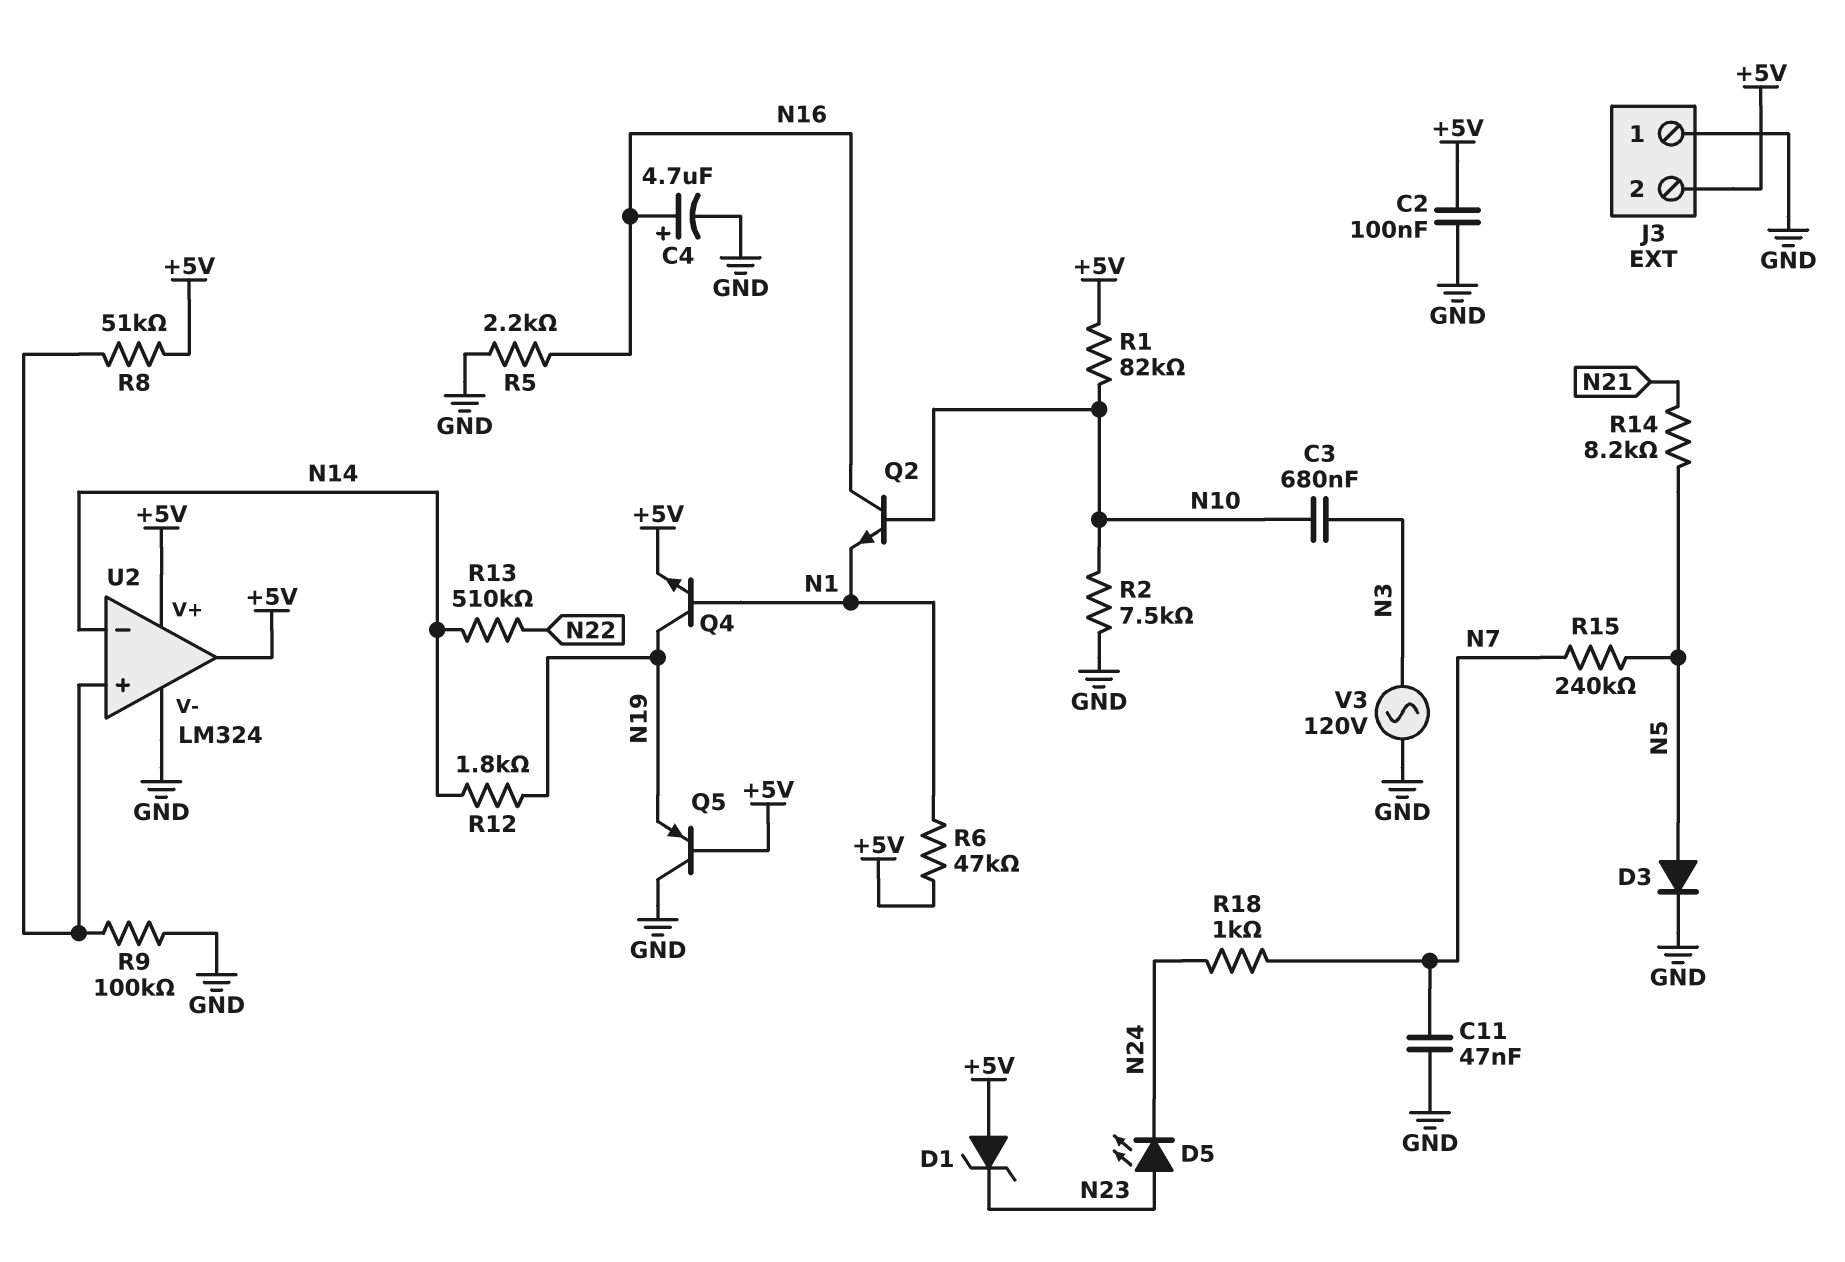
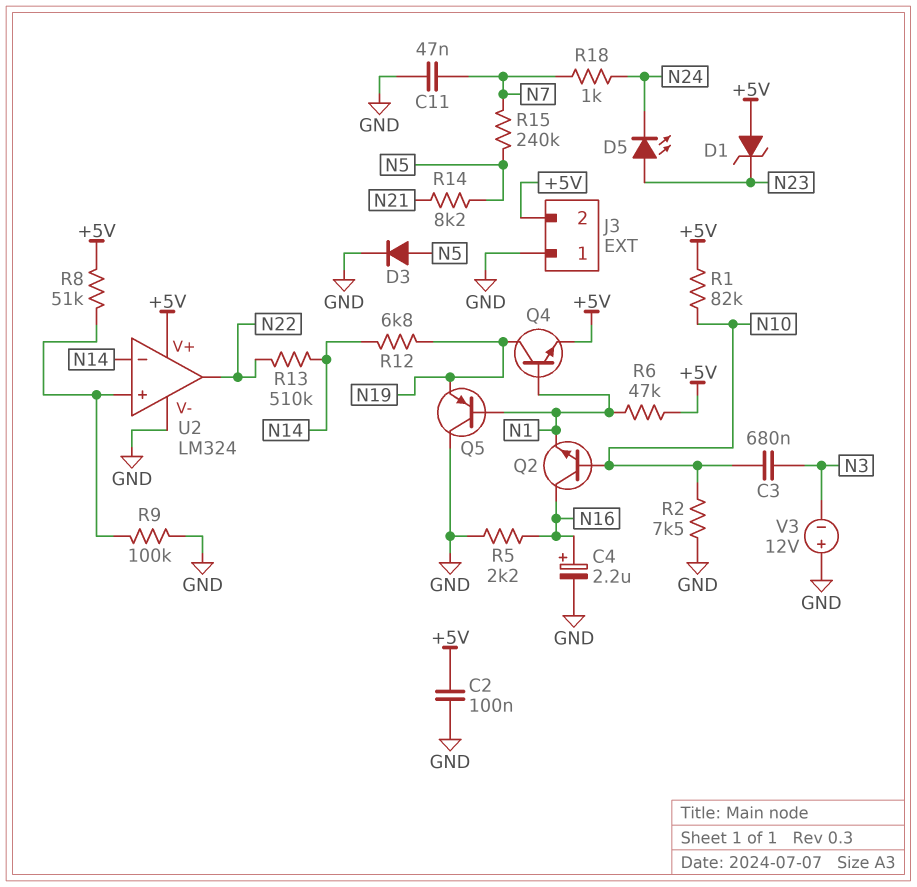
C4: 4.7uF (plus N16, minus GND) -> 2.2uF (plus N16, minus GND)
Q5: PNP (B +5V, C GND, E N19) -> PNP (B N1, C GND, E N19)
R12: 1.8k (N14, N19) -> 6.8k (N14, N19)
U2 pin out: +5V -> N22
V3: AC 120V (GND, N3) -> 12V (plus GND, minus N3)

